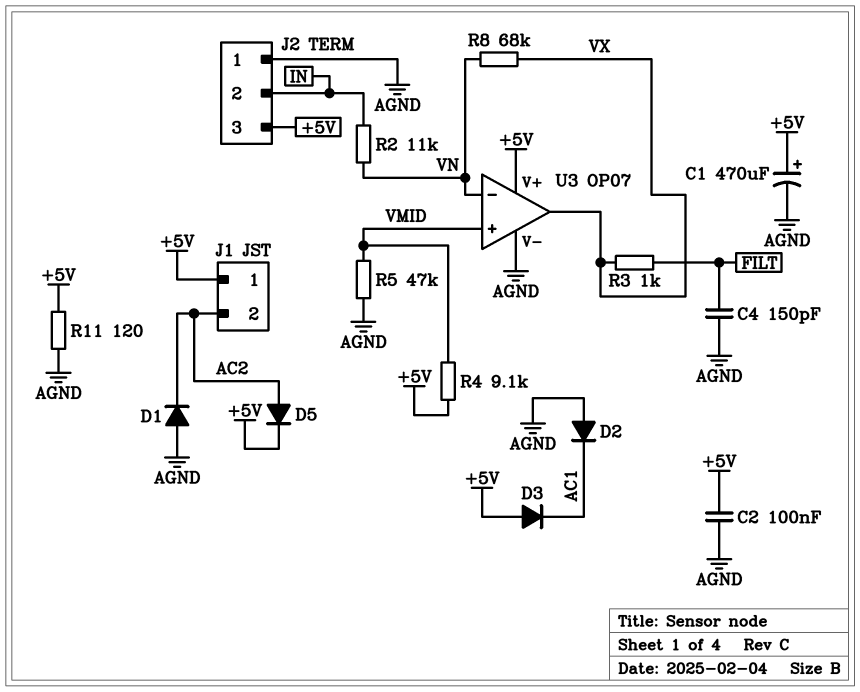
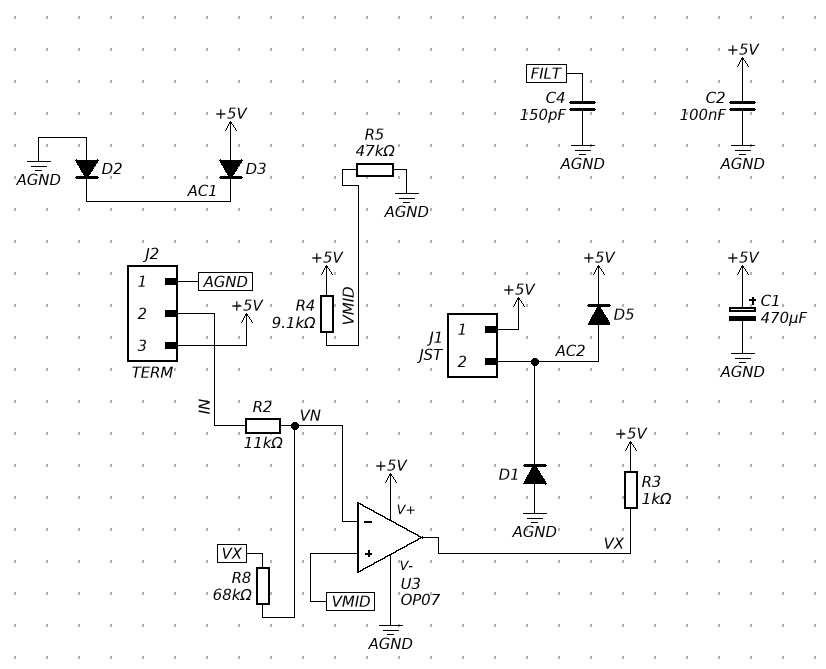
R3: 1k (FILT, VX) -> 1k (+5V, VX)
R11: 120 (+5V, AGND) -> none

